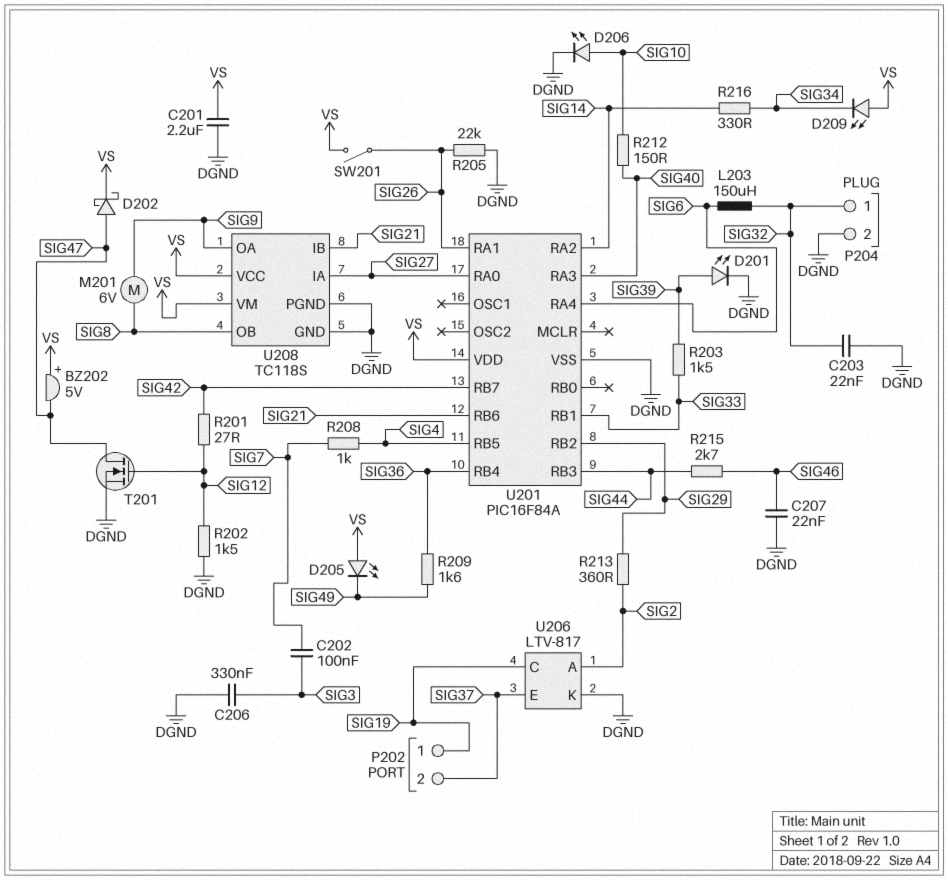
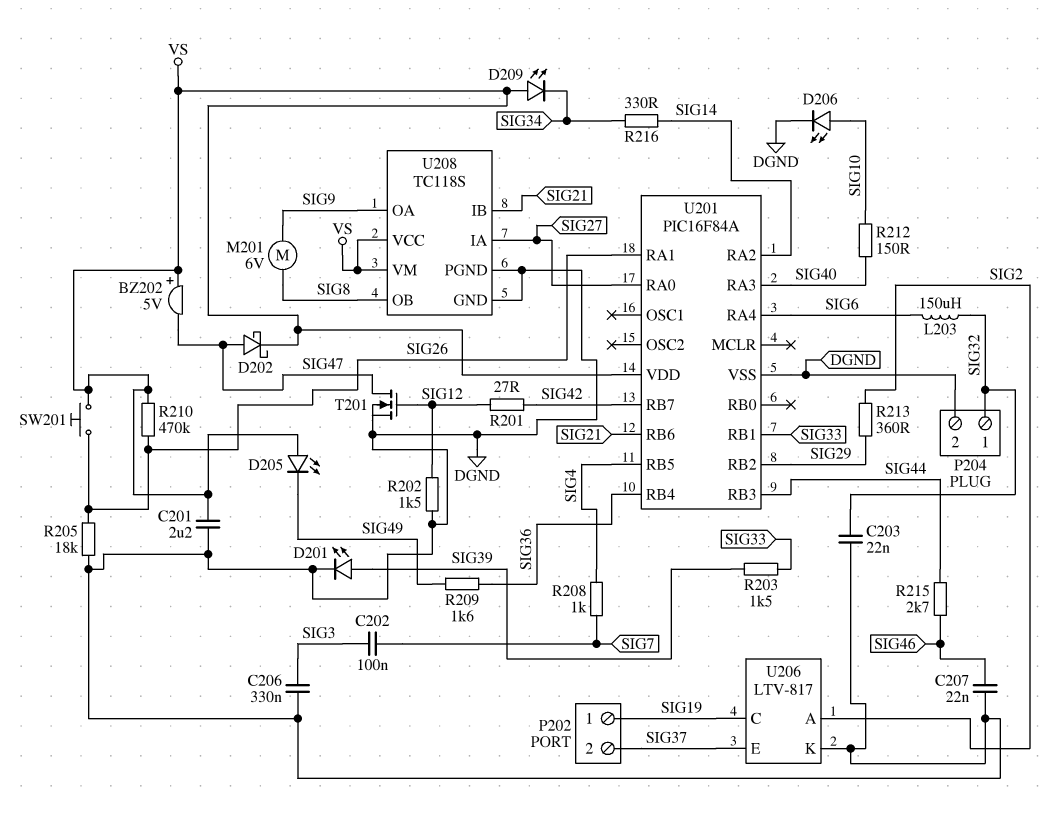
R205: 22k (DGND, SIG26) -> 18k (DGND, SIG26)
R210: none -> 470k (SIG26, VS)
SW201: switch (SIG26, VS) -> button (SIG26, VS)

